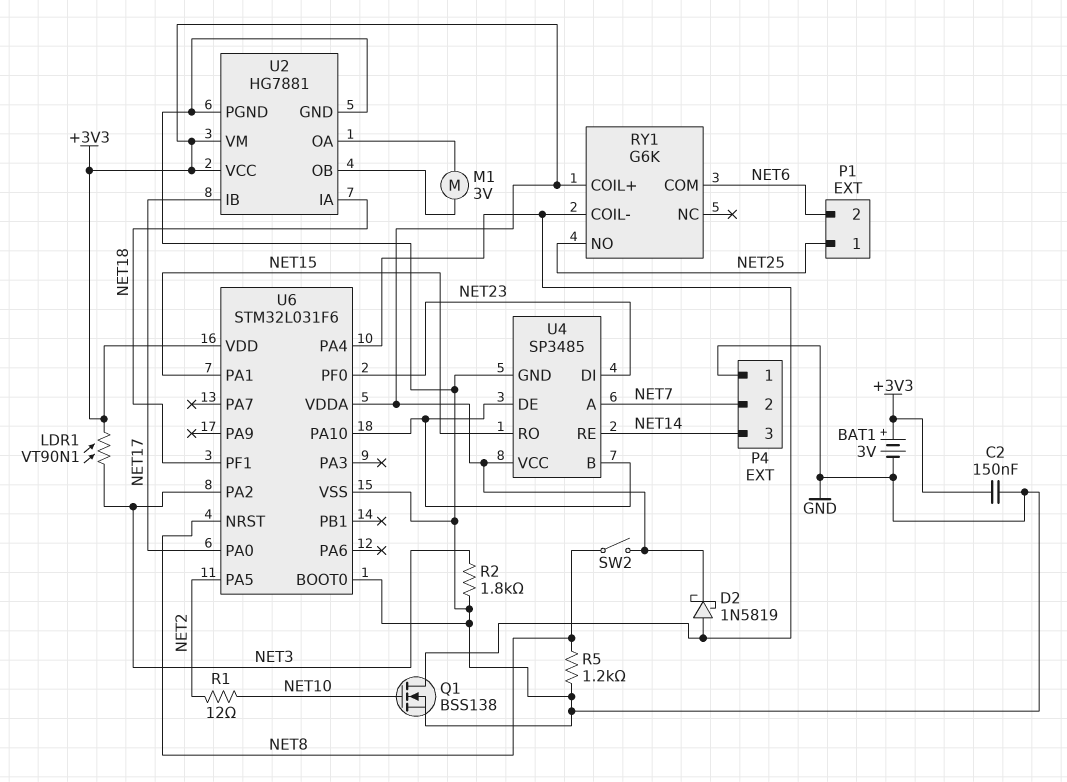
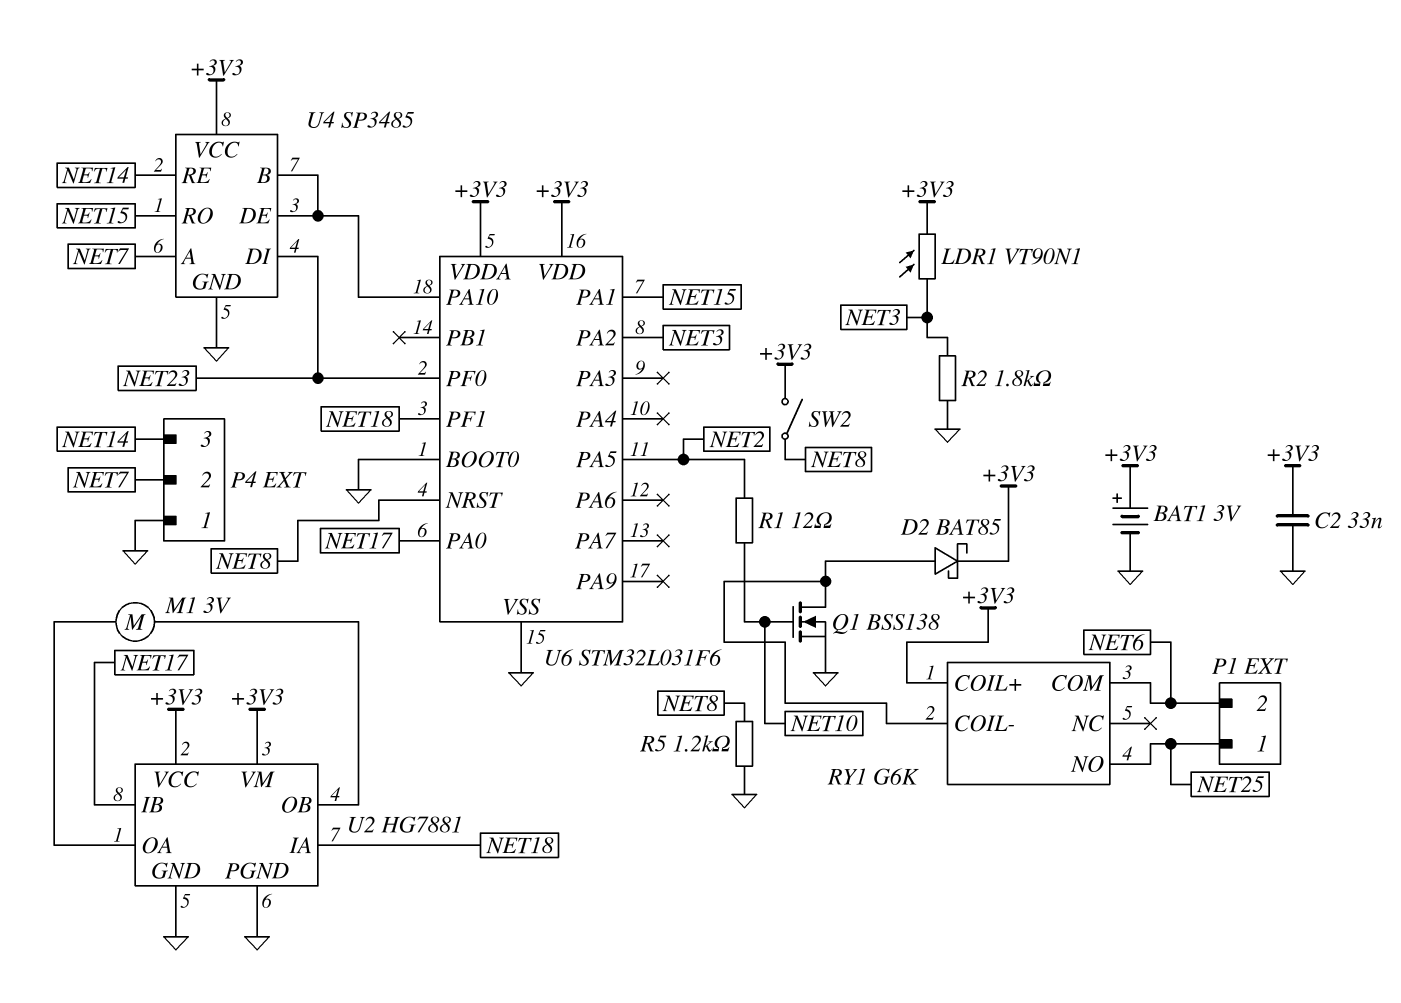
C2: 150nF (+3V3, GND) -> 33nF (+3V3, GND)
D2: schottky 1N5819 (A RY1/COIL-, K +3V3) -> schottky BAT85 (A RY1/COIL-, K +3V3)
U6 pin PA4: RY1/COIL- -> none

